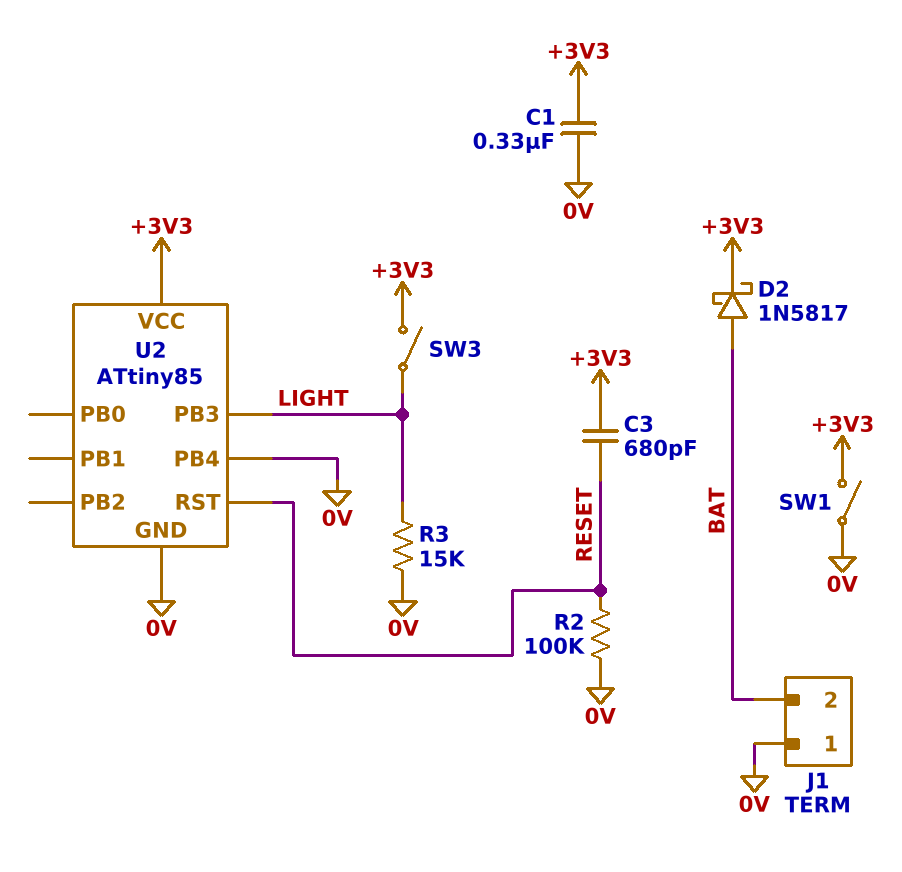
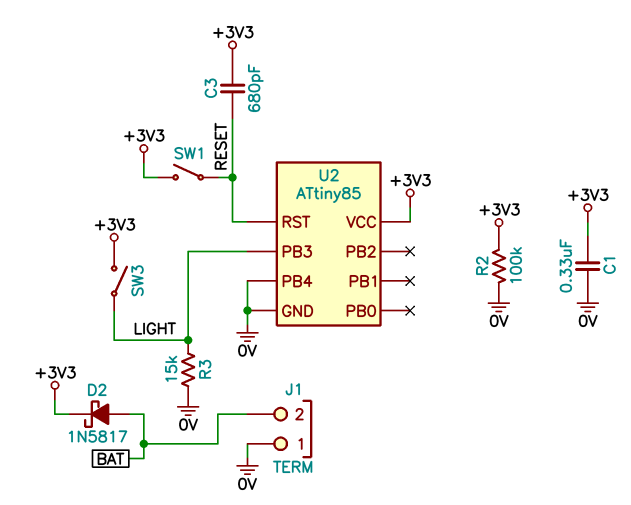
R2: 100k (0V, RESET) -> 100k (+3V3, 0V)
SW1: switch (+3V3, 0V) -> switch (+3V3, RESET)

